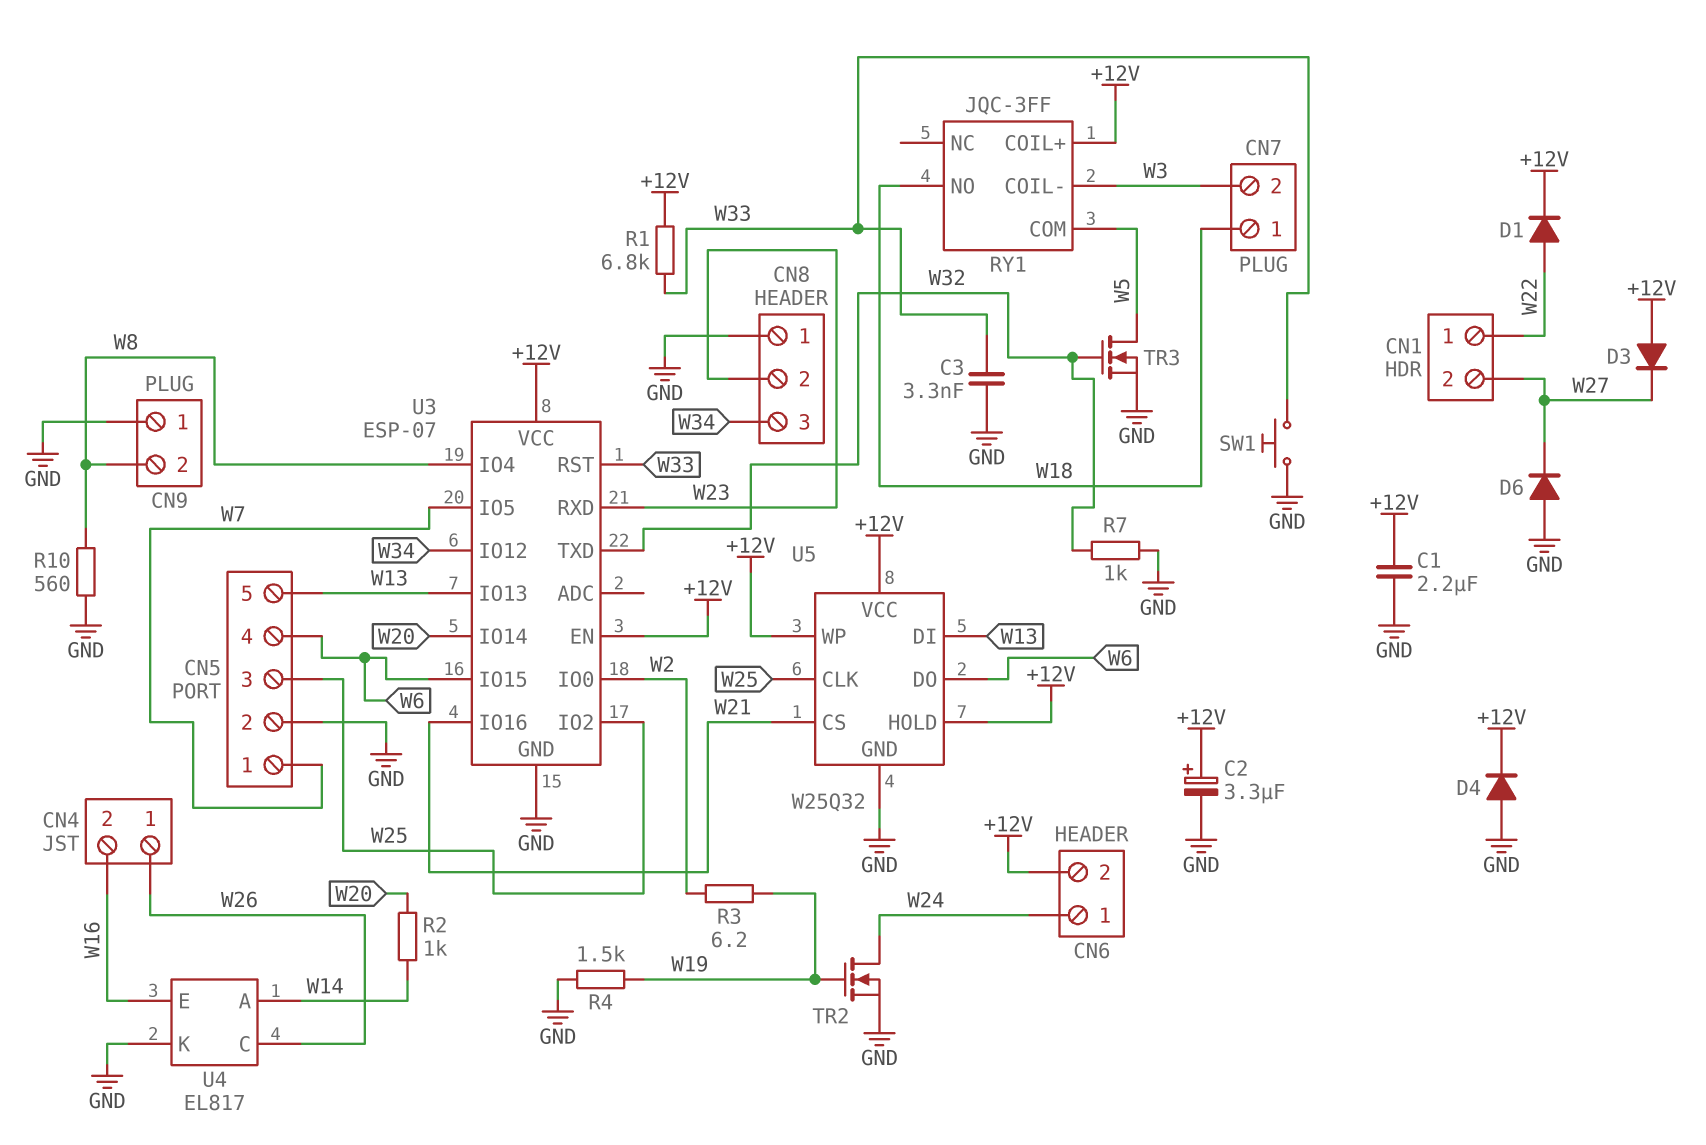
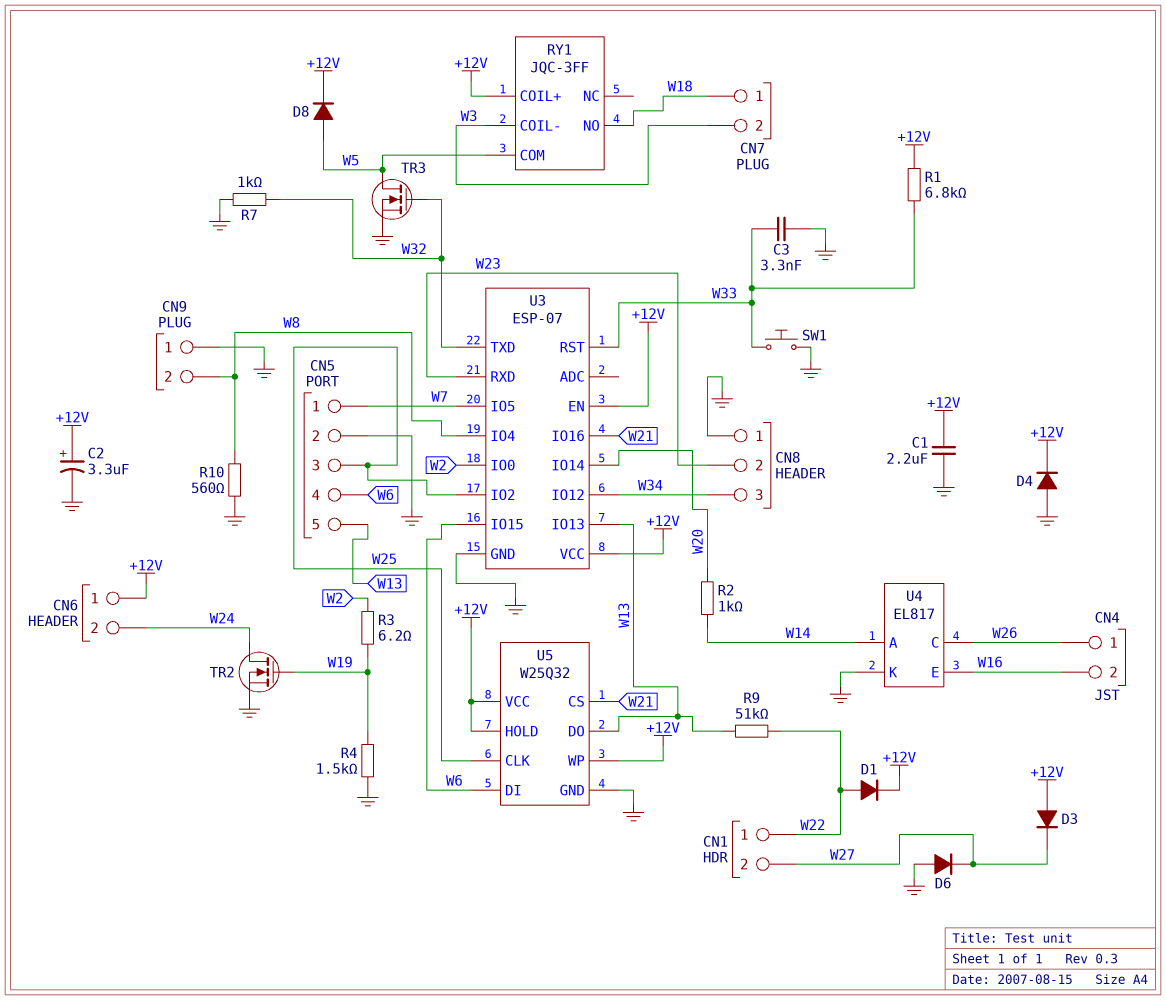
CN6 pin 1: W24 -> +12V
CN6 pin 2: +12V -> W24
D8: none -> diode (A W5, K +12V)
R9: none -> 51k (W13, W22)
U5 pin DI: W13 -> W6
U5 pin DO: W6 -> W13

